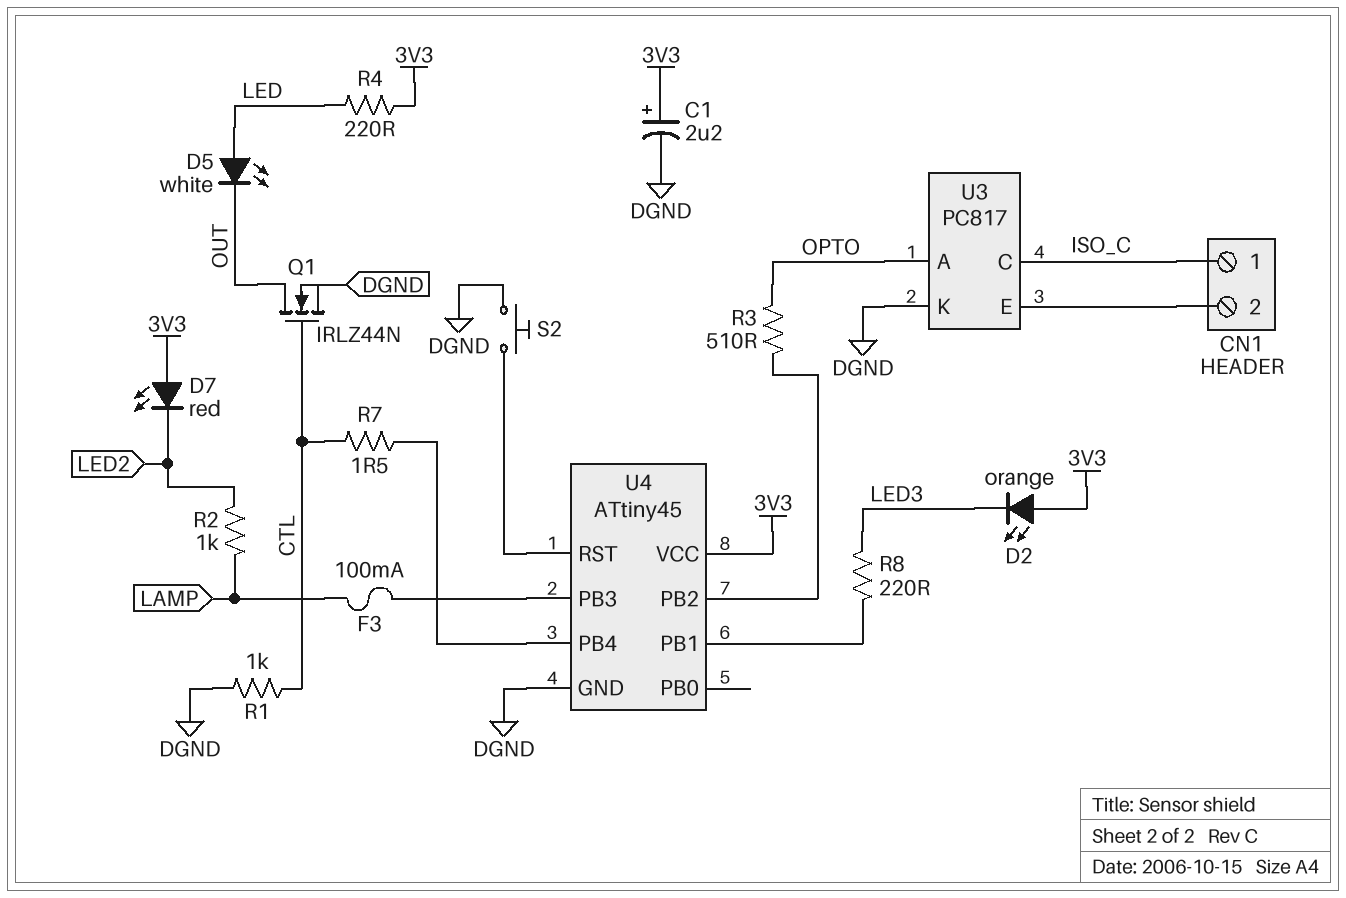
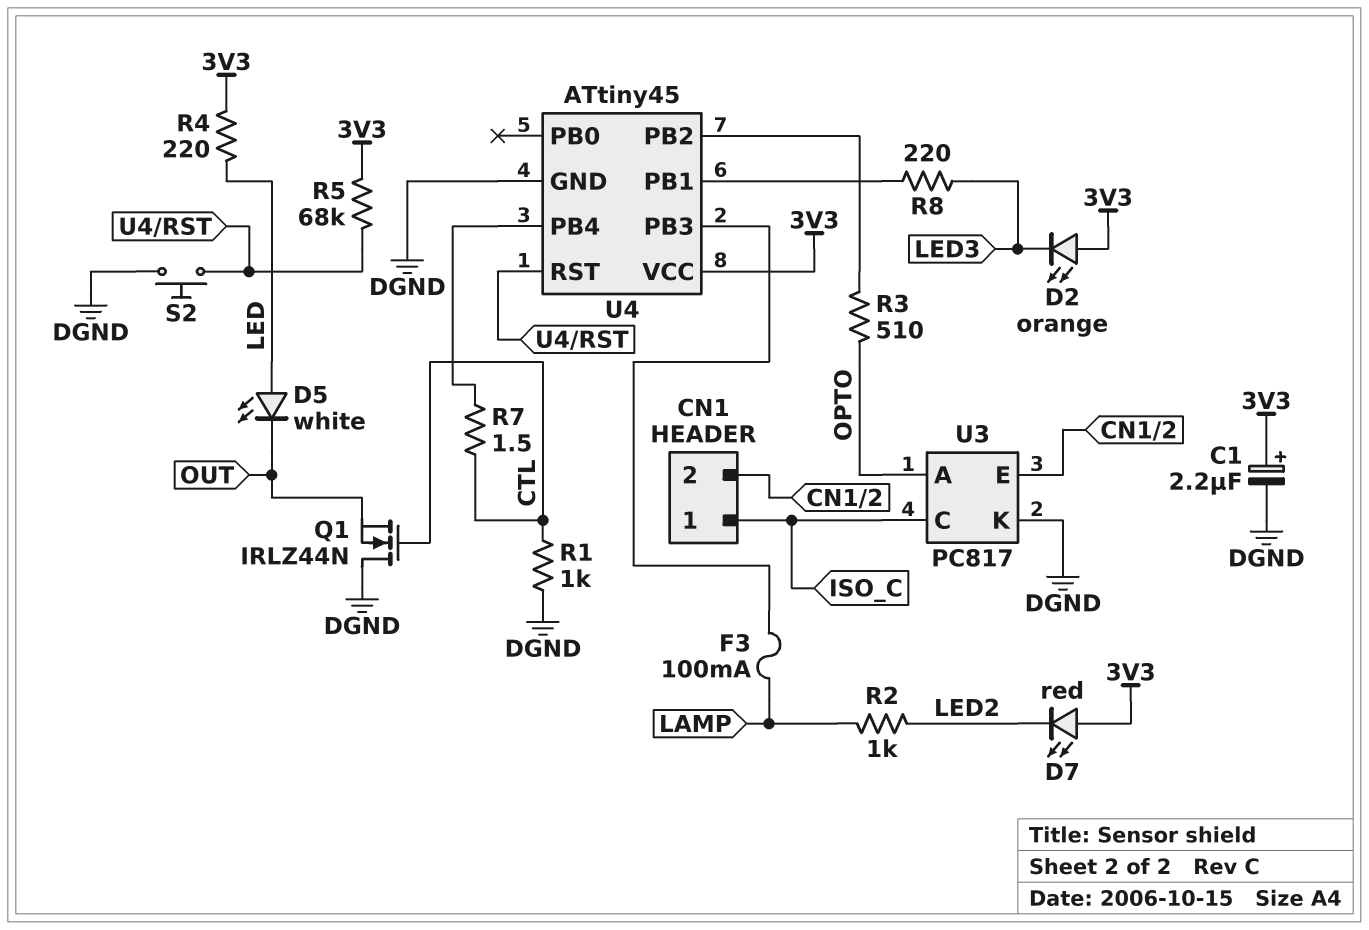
Q1: NMOS IRLZ44N (G CTL, D OUT, S DGND) -> NMOS IRLZ44N (G CTL, D DGND, S OUT)
R5: none -> 68k (3V3, U4/RST)

